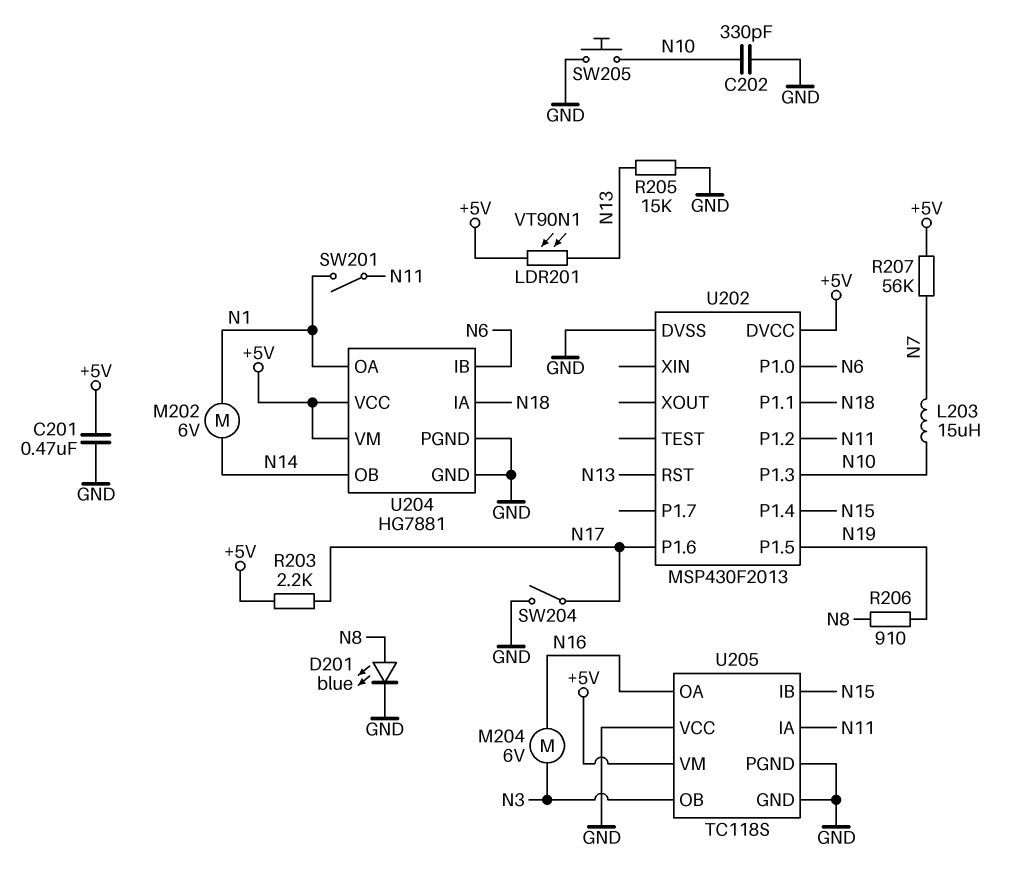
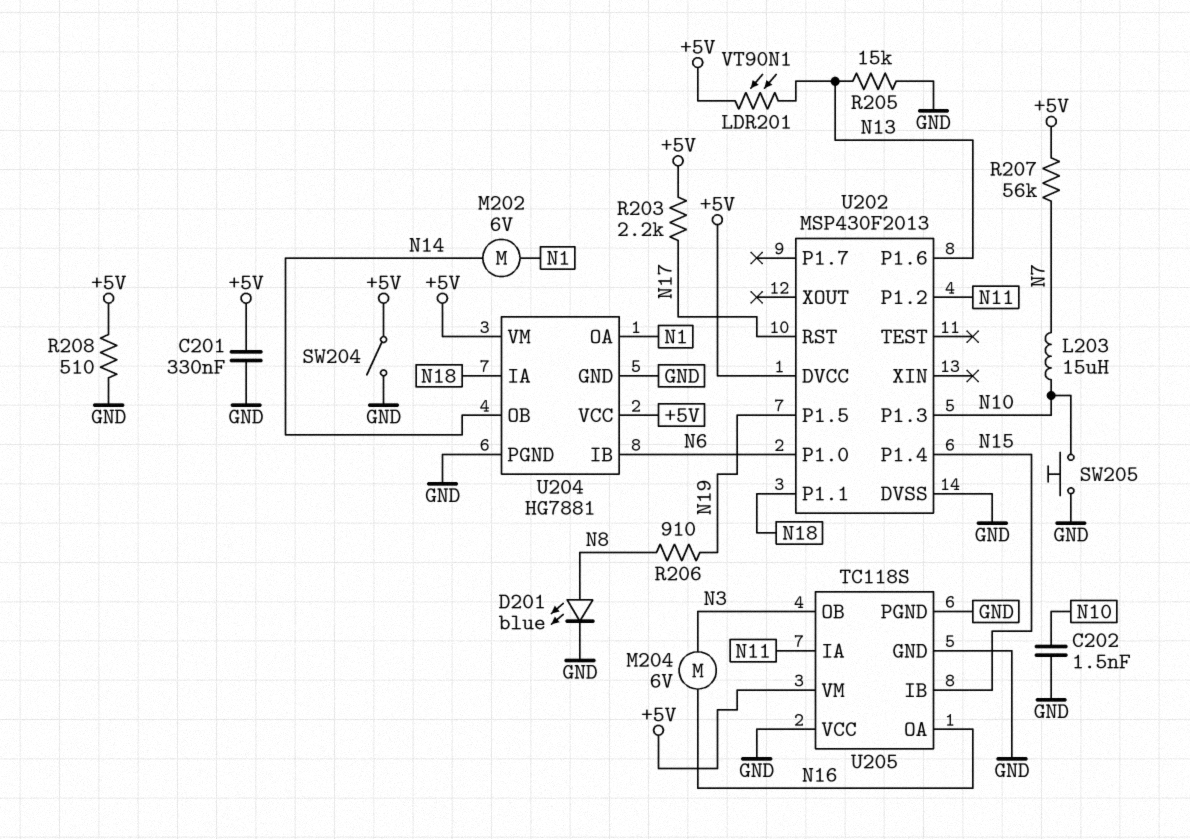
C201: 470nF (+5V, GND) -> 330nF (+5V, GND)
C202: 330pF (GND, N10) -> 1.5nF (GND, N10)
R208: none -> 510 (+5V, GND)
SW201: switch (N1, N11) -> none
SW204: switch (GND, N17) -> switch (+5V, GND)
U202 pin P1.6: N17 -> N13
U202 pin RST: N13 -> N17

